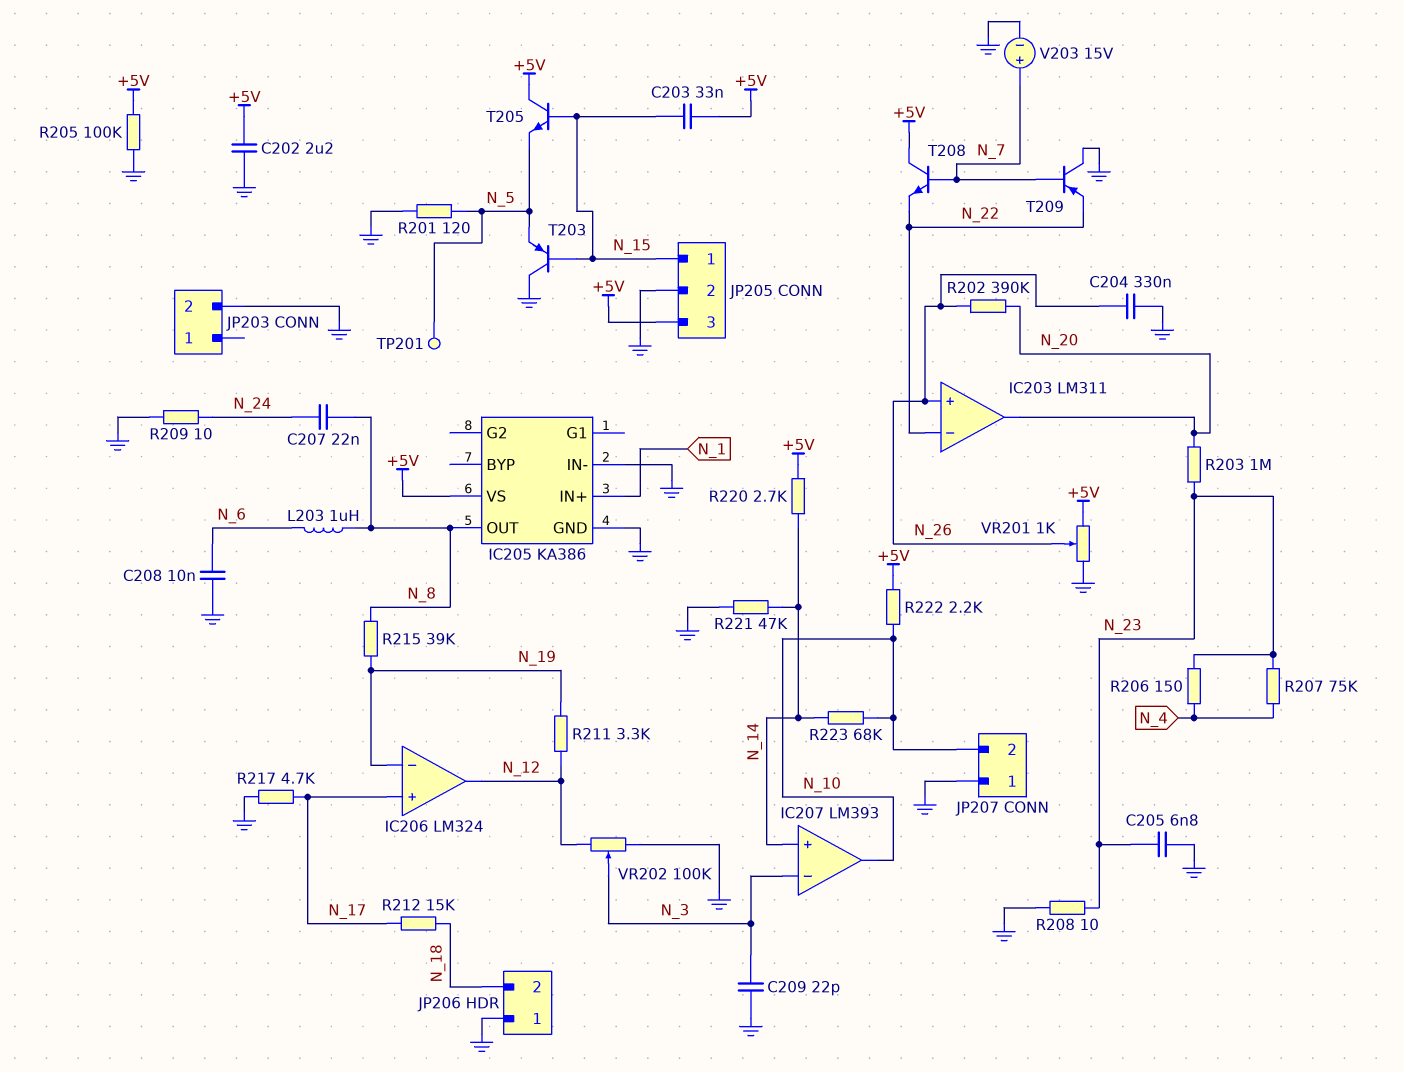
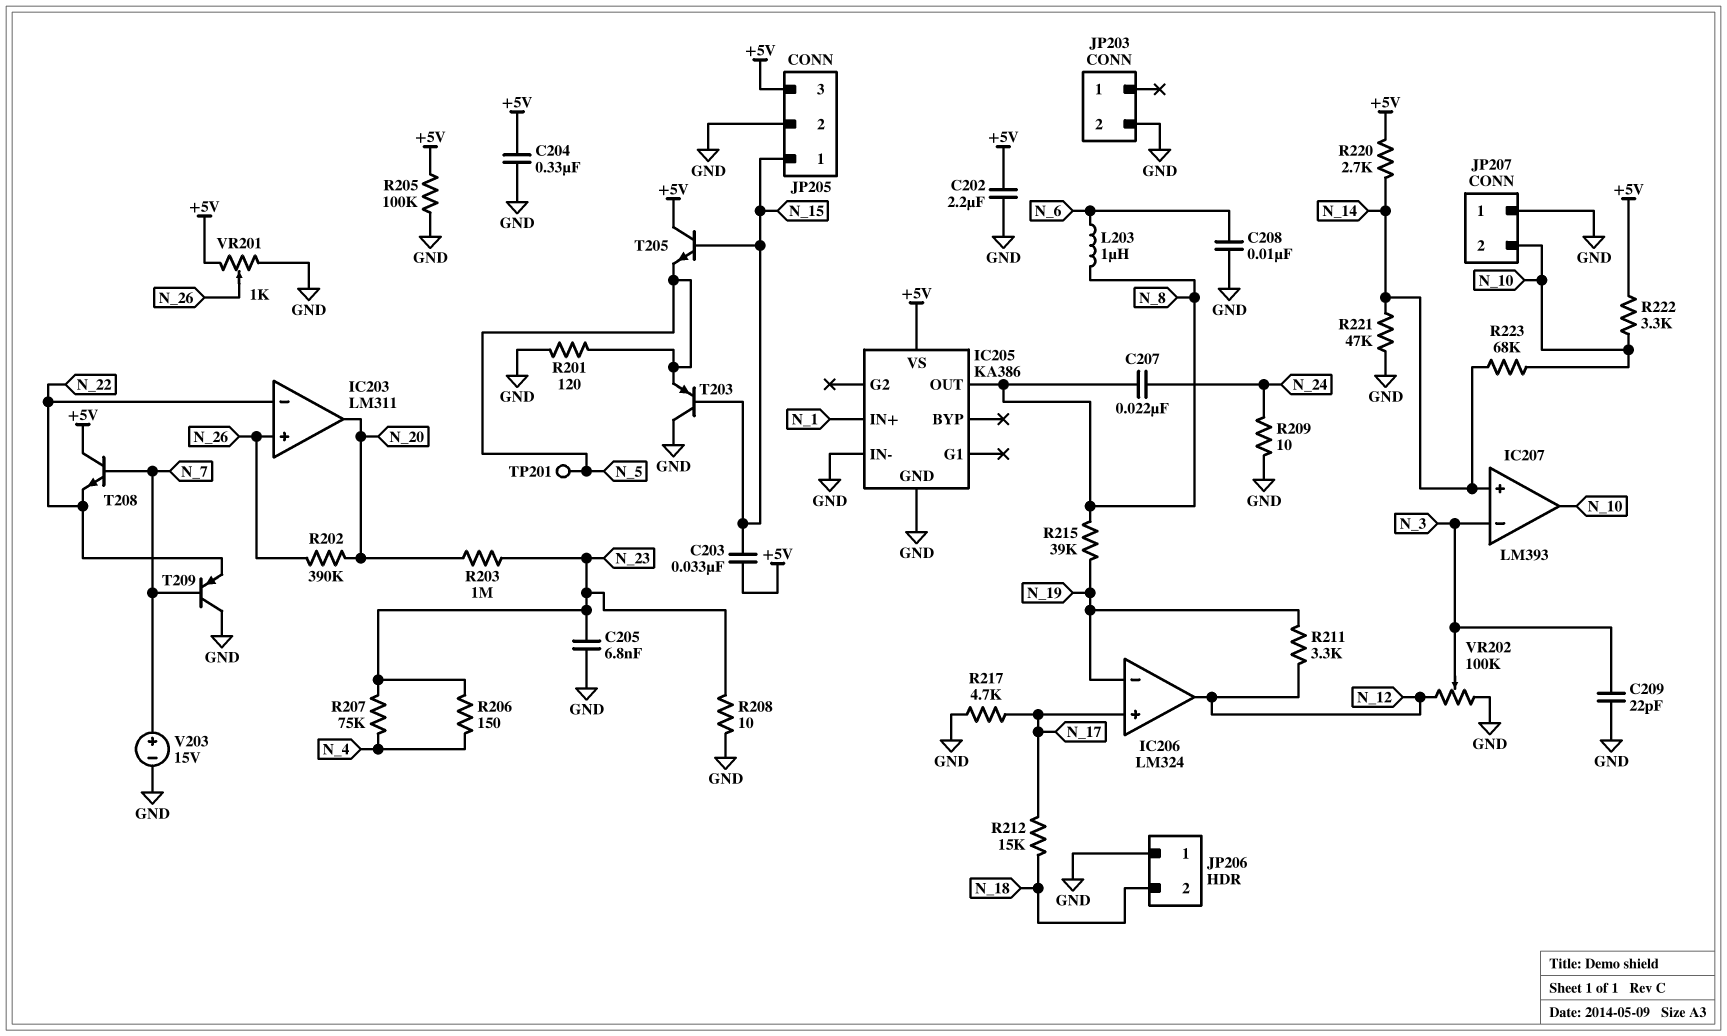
C204: 330nF (GND, N_26) -> 330nF (+5V, GND)
R222: 2.2k (+5V, N_10) -> 3.3k (+5V, N_10)

